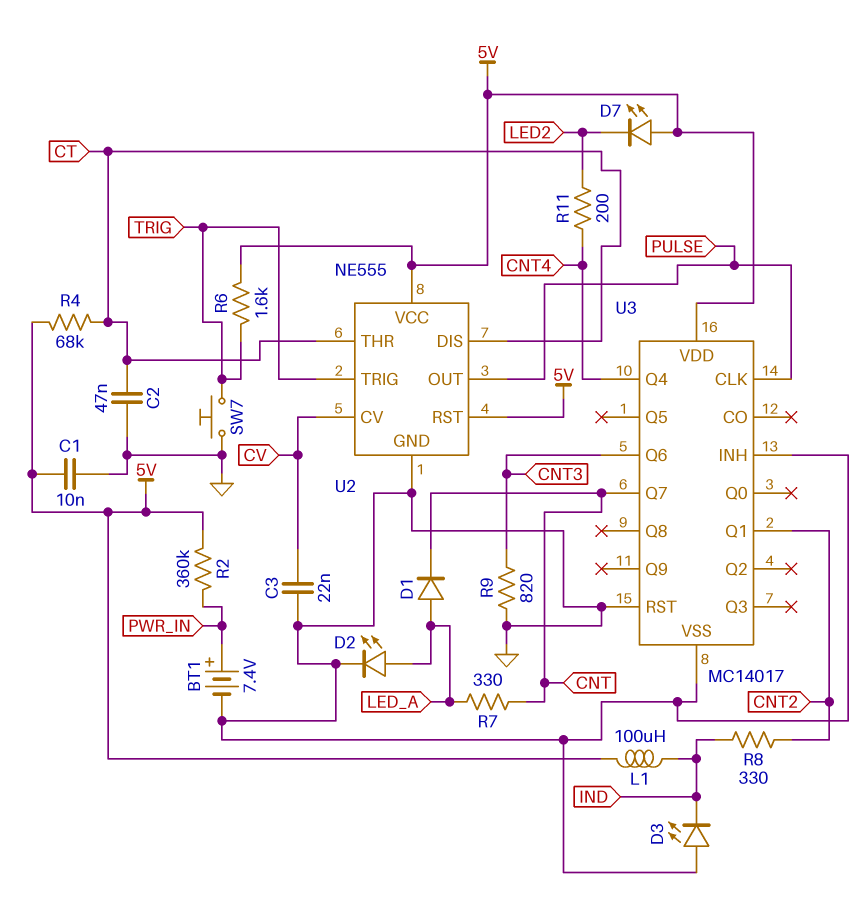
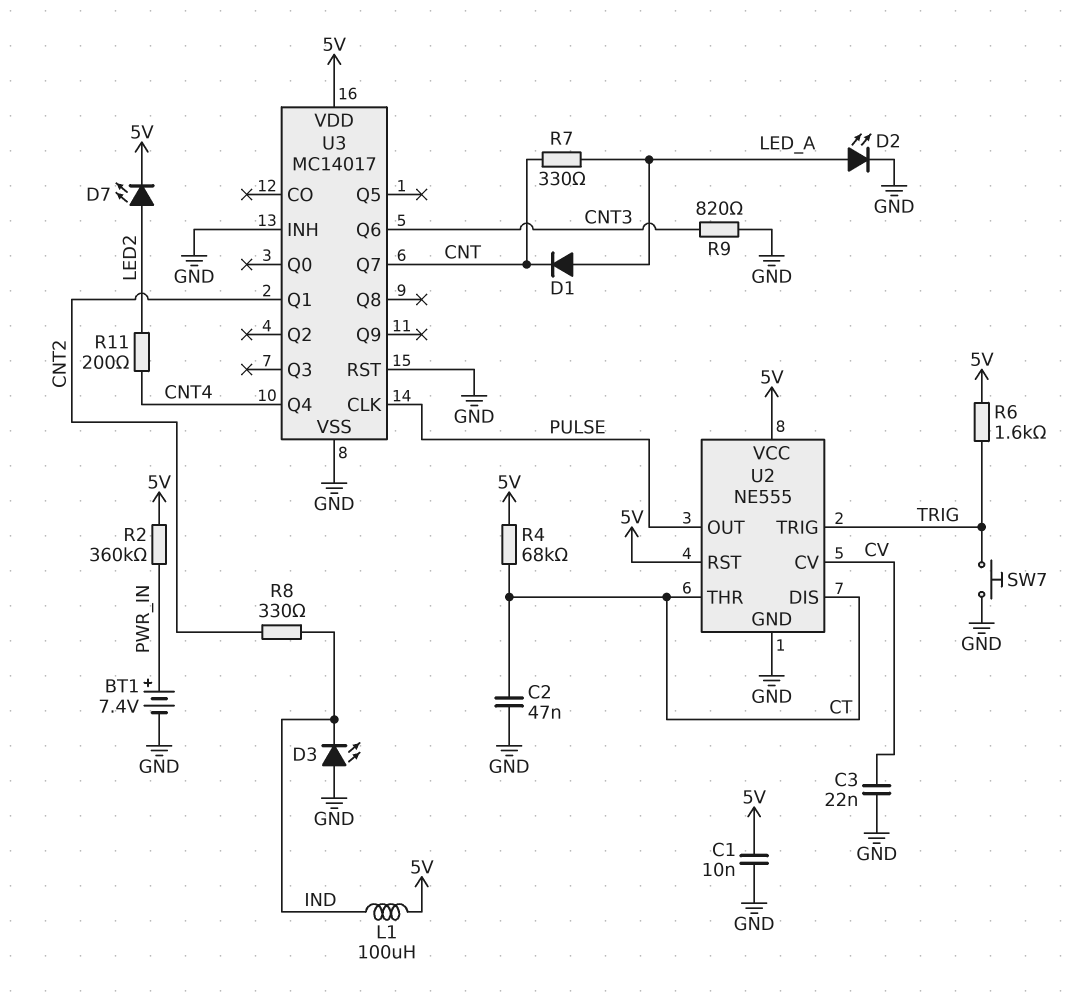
D7: LED (A 5V, K LED2) -> LED (A LED2, K 5V)

